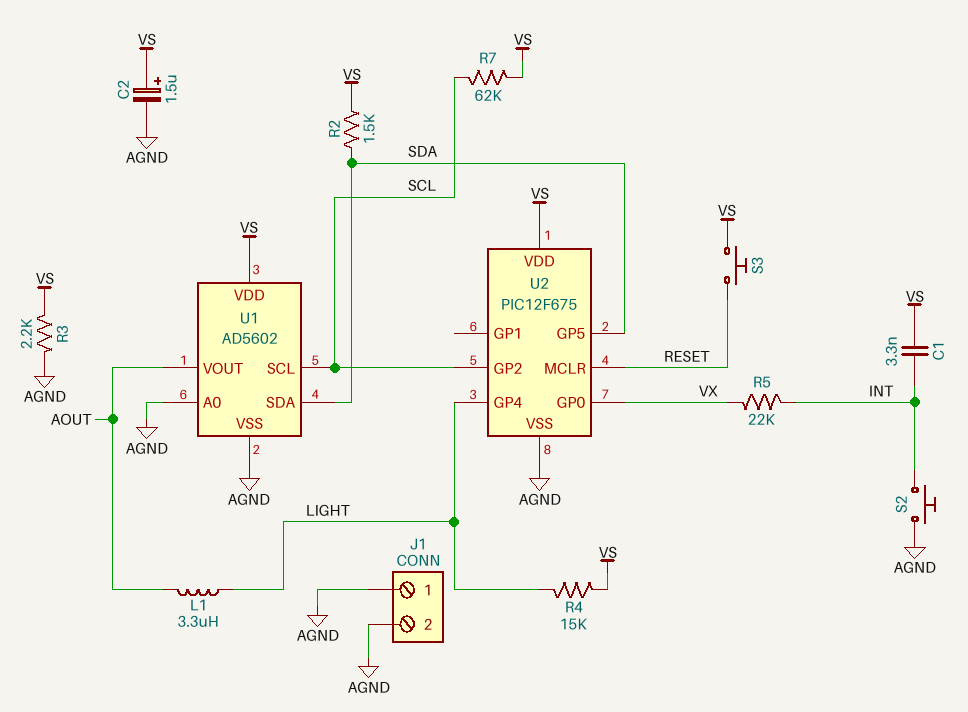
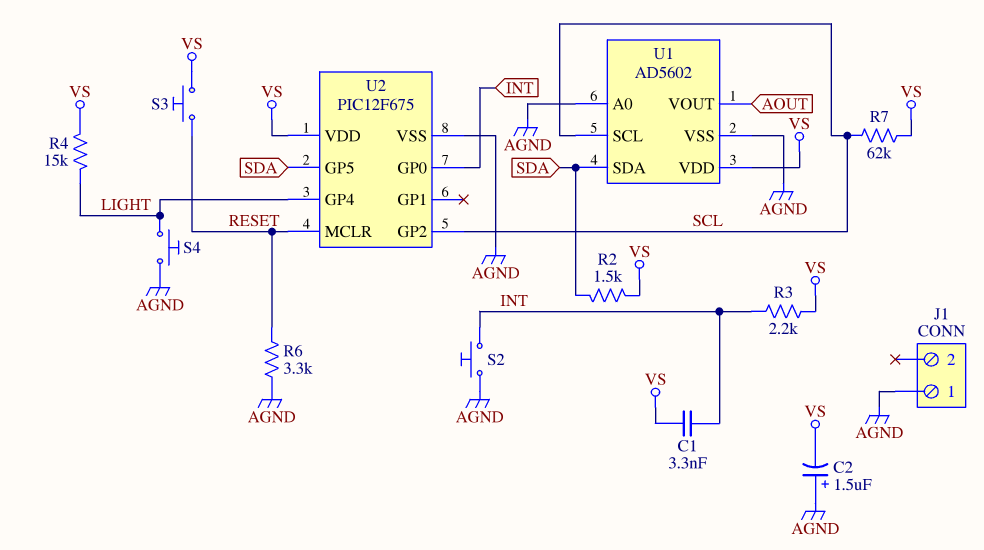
C2: 1.5uF (plus VS, minus AGND) -> 1.5uF (plus AGND, minus VS)
J1 pin 2: AGND -> none
L1: 3.3uH (AOUT, LIGHT) -> none
R3: 2.2k (AGND, VS) -> 2.2k (INT, VS)
R5: 22k (INT, VX) -> none
R6: none -> 3.3k (AGND, RESET)
S4: none -> button (AGND, LIGHT)
U2 pin GP0: VX -> INT

